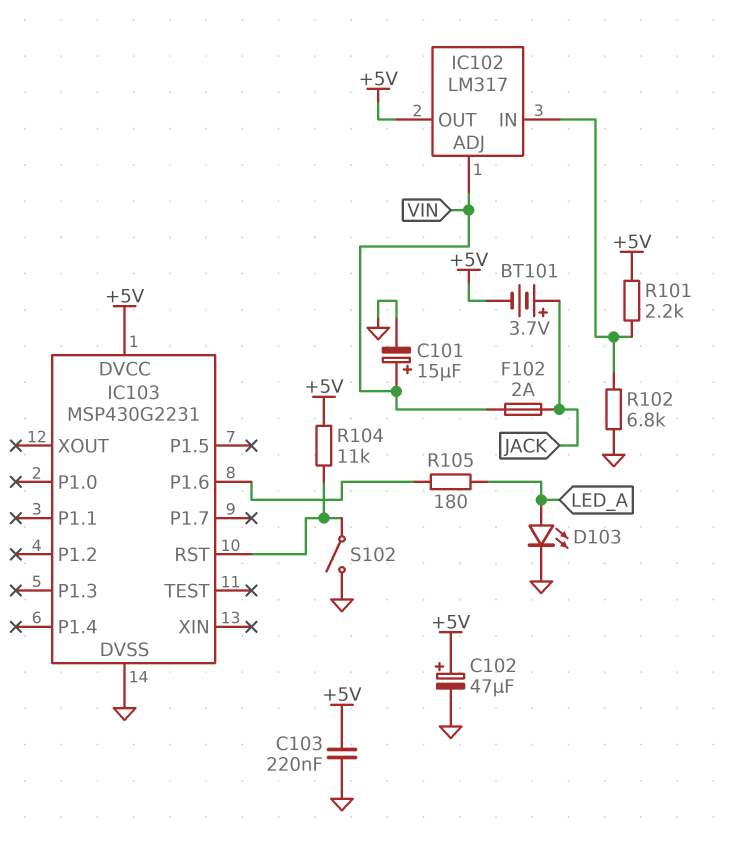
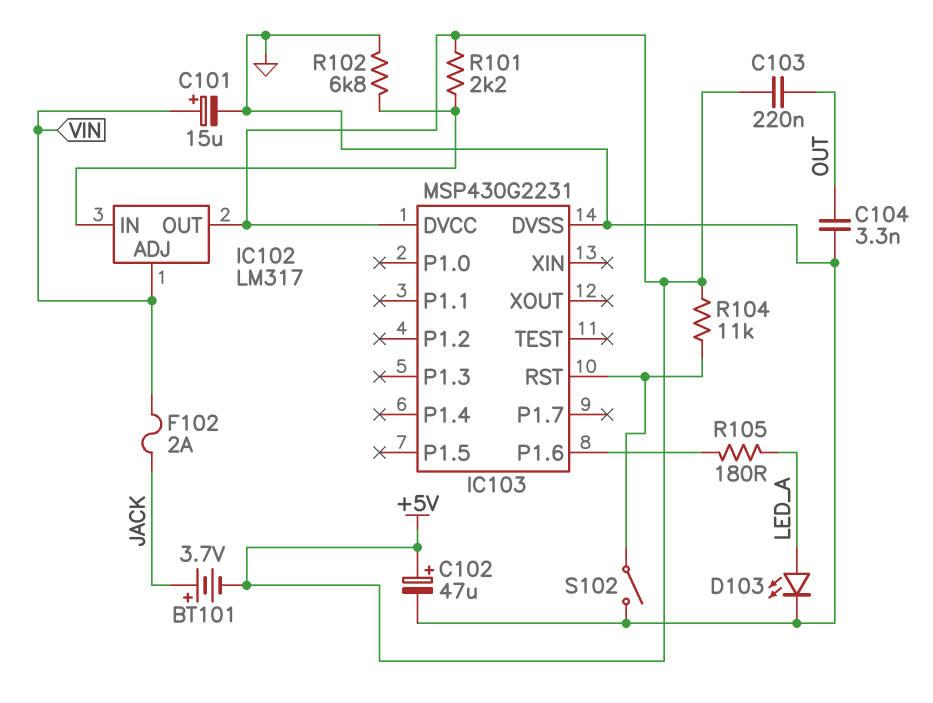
C103: 220nF (+5V, GND) -> 220nF (+5V, OUT)
C104: none -> 3.3nF (GND, OUT)

